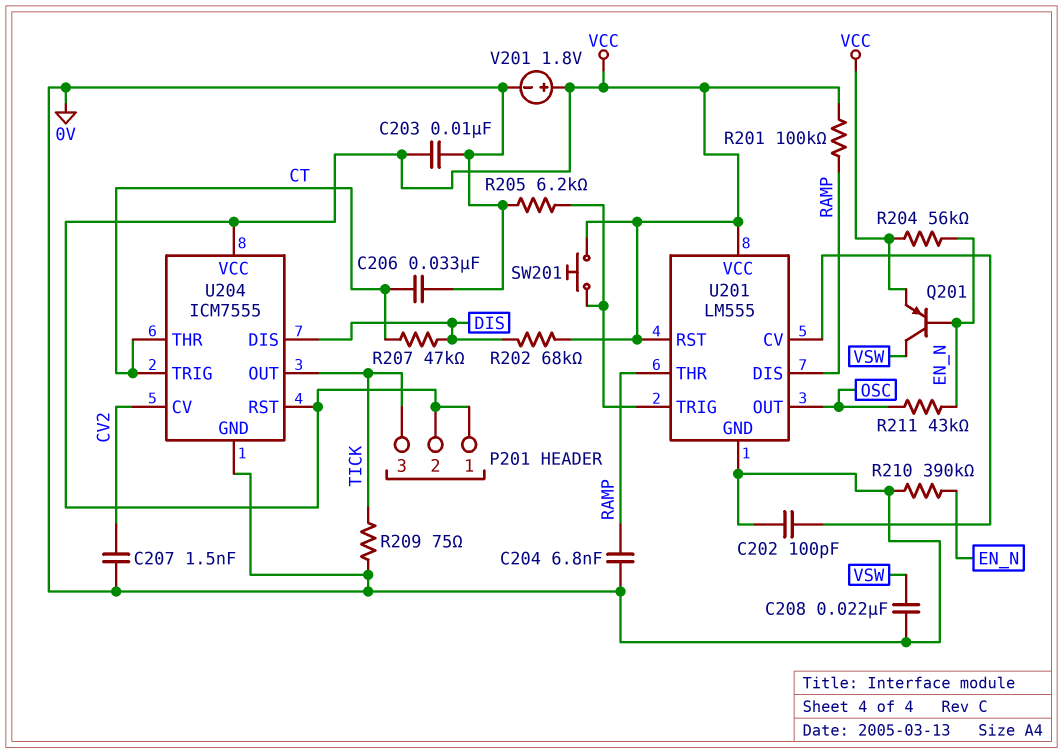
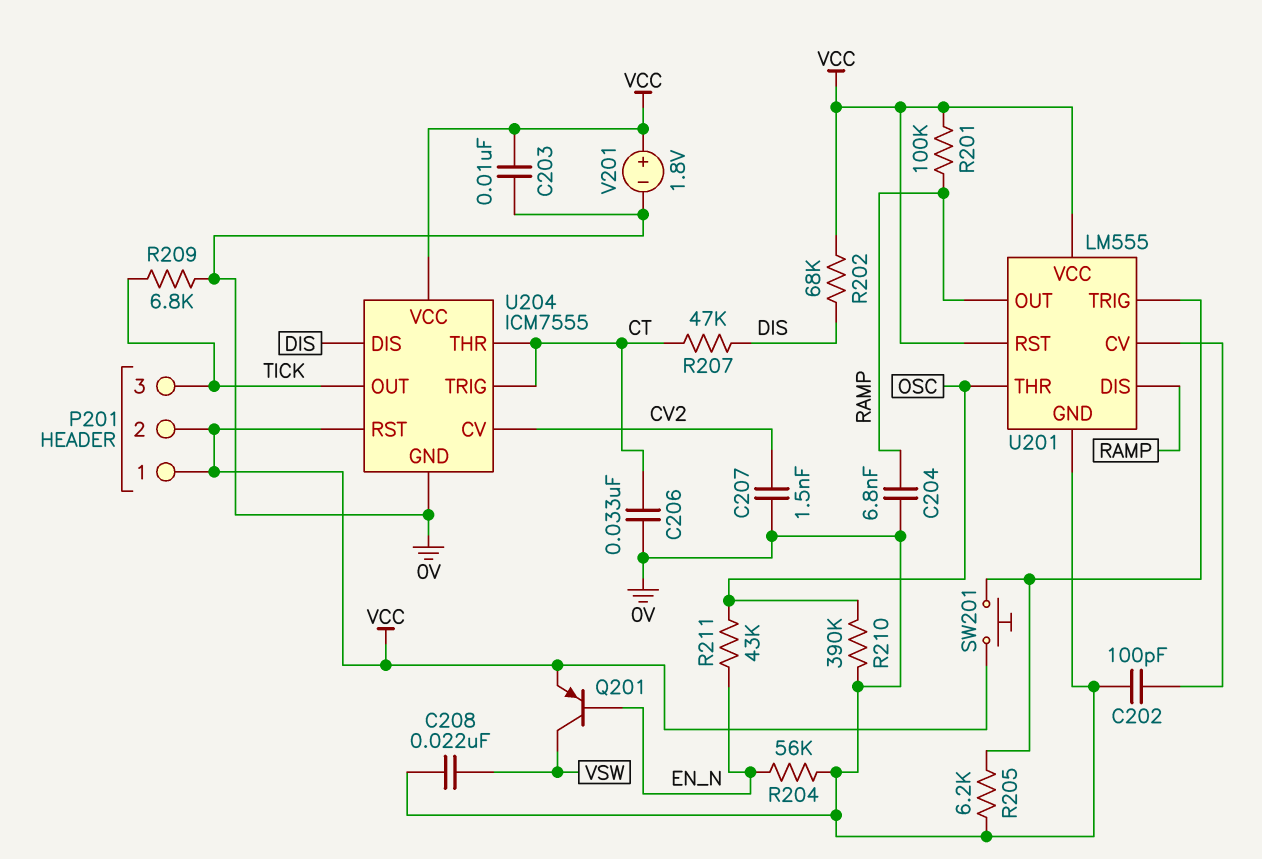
R204: 56k (EN_N, VCC) -> 56k (0V, EN_N)
R209: 75 (0V, TICK) -> 6.8k (0V, TICK)
R210: 390k (0V, EN_N) -> 390k (0V, OSC)
U201 pin OUT: OSC -> RAMP
U201 pin THR: RAMP -> OSC

